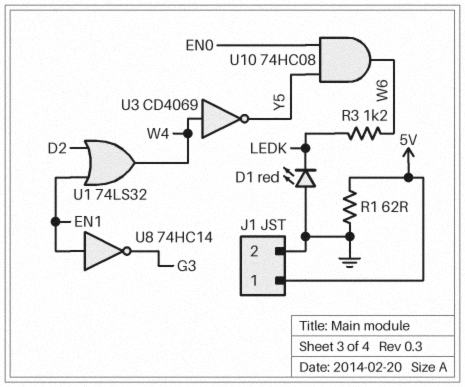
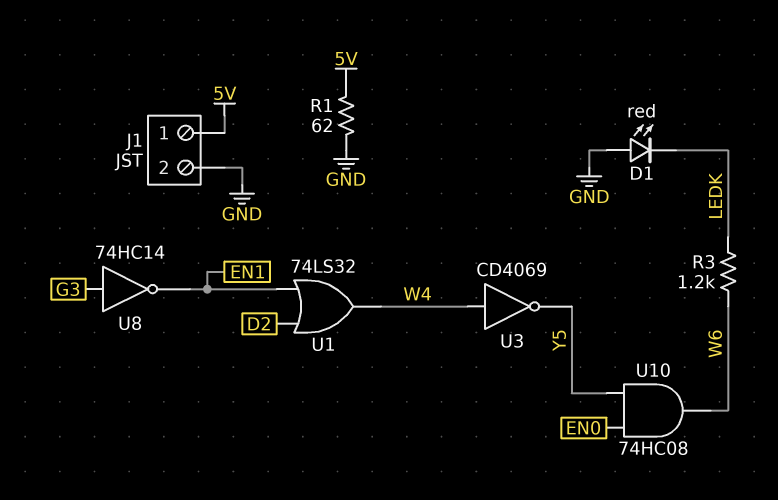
U8: NOT 74HC14 (in EN1, out G3) -> NOT 74HC14 (in G3, out EN1)

